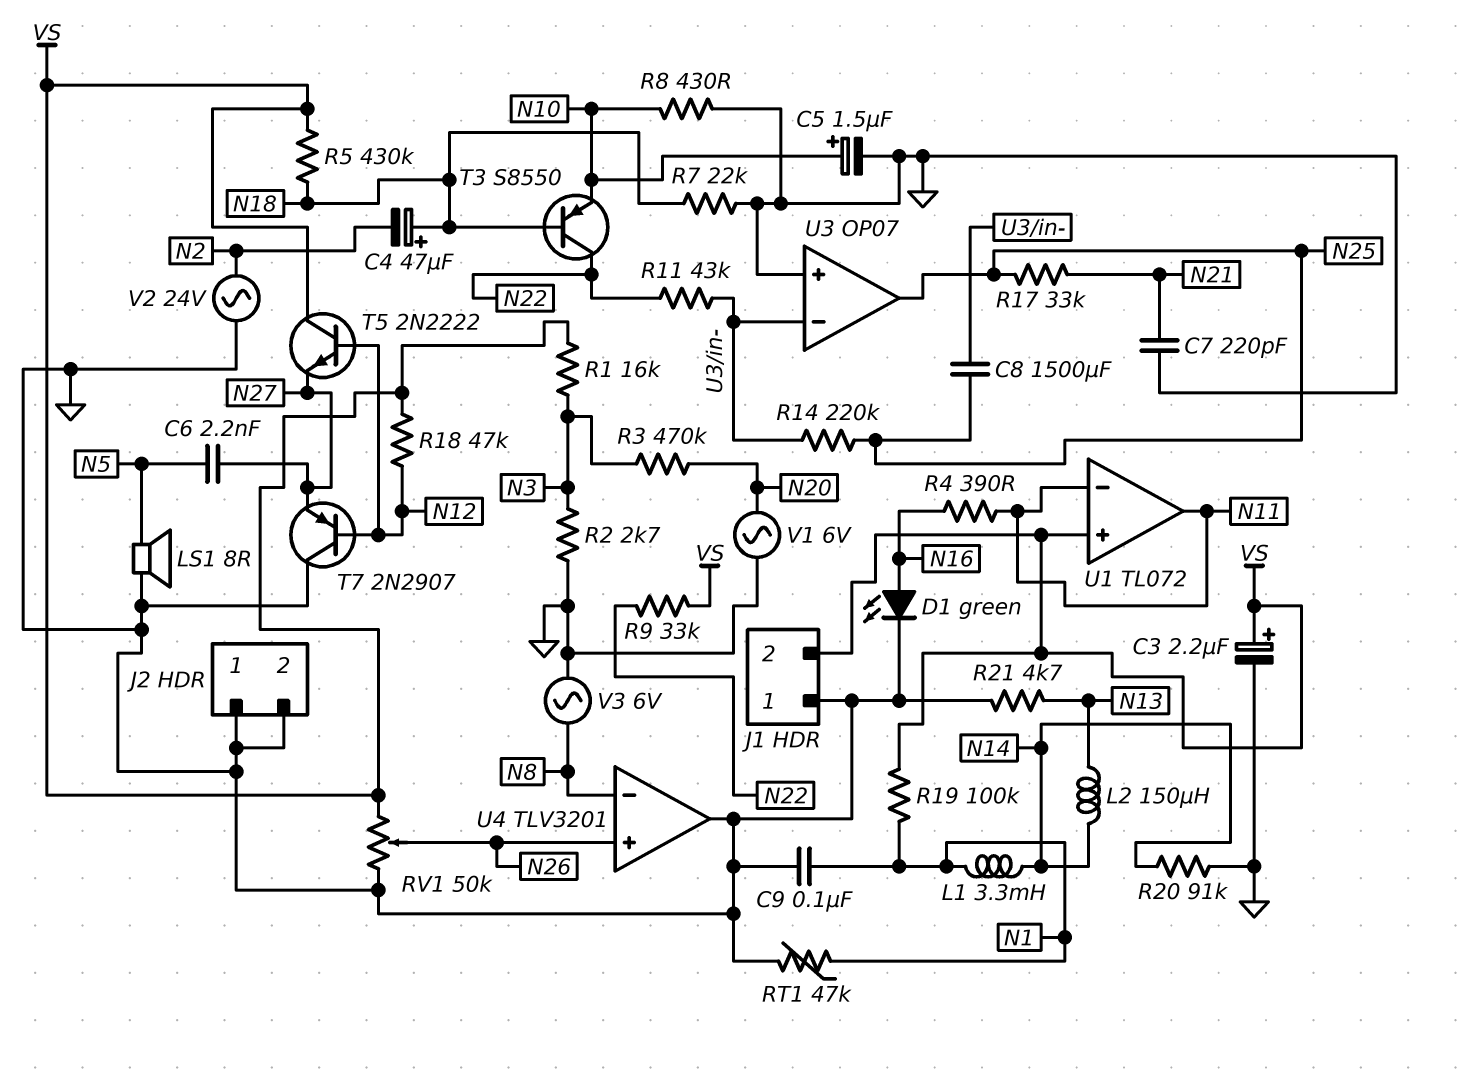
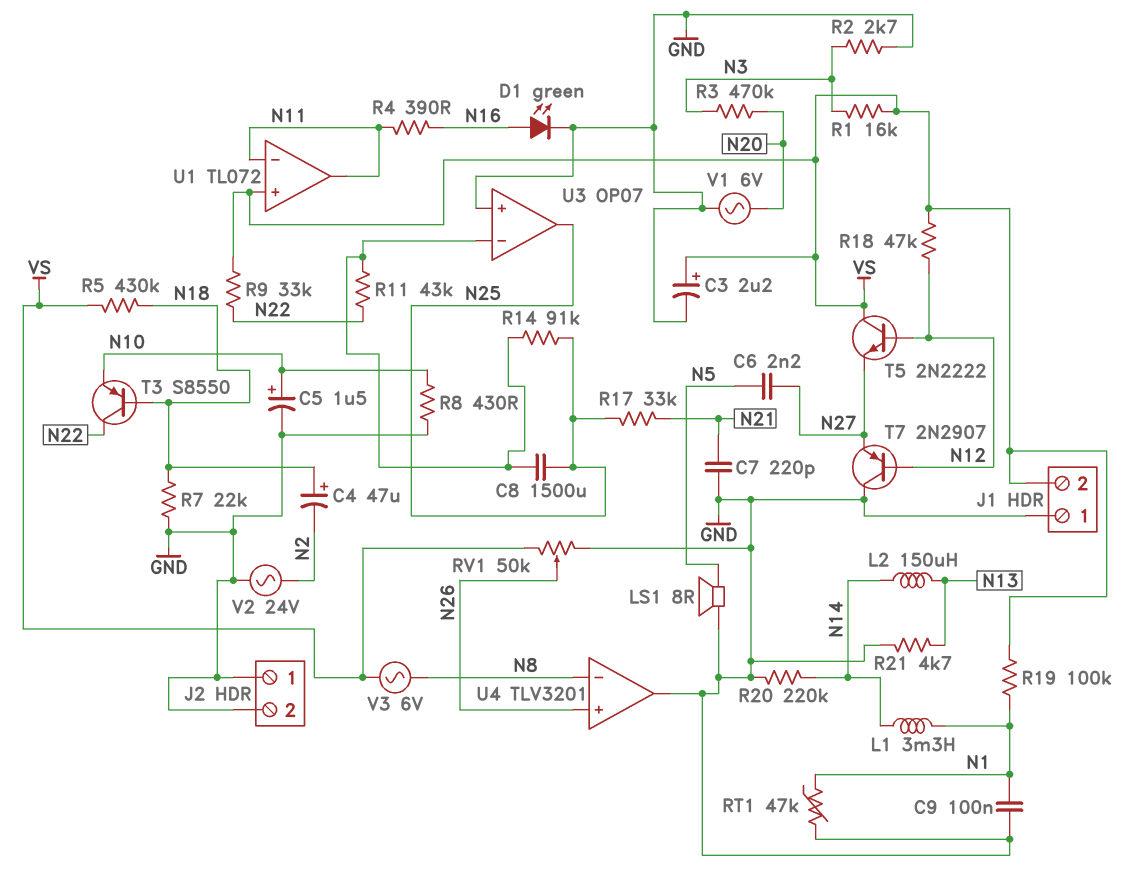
R14: 220k (N25, U3/in-) -> 91k (N25, U3/in-)
R20: 91k (GND, N14) -> 220k (GND, N14)
V3: AC 6V (GND, N8) -> AC 6V (N8, VS)

